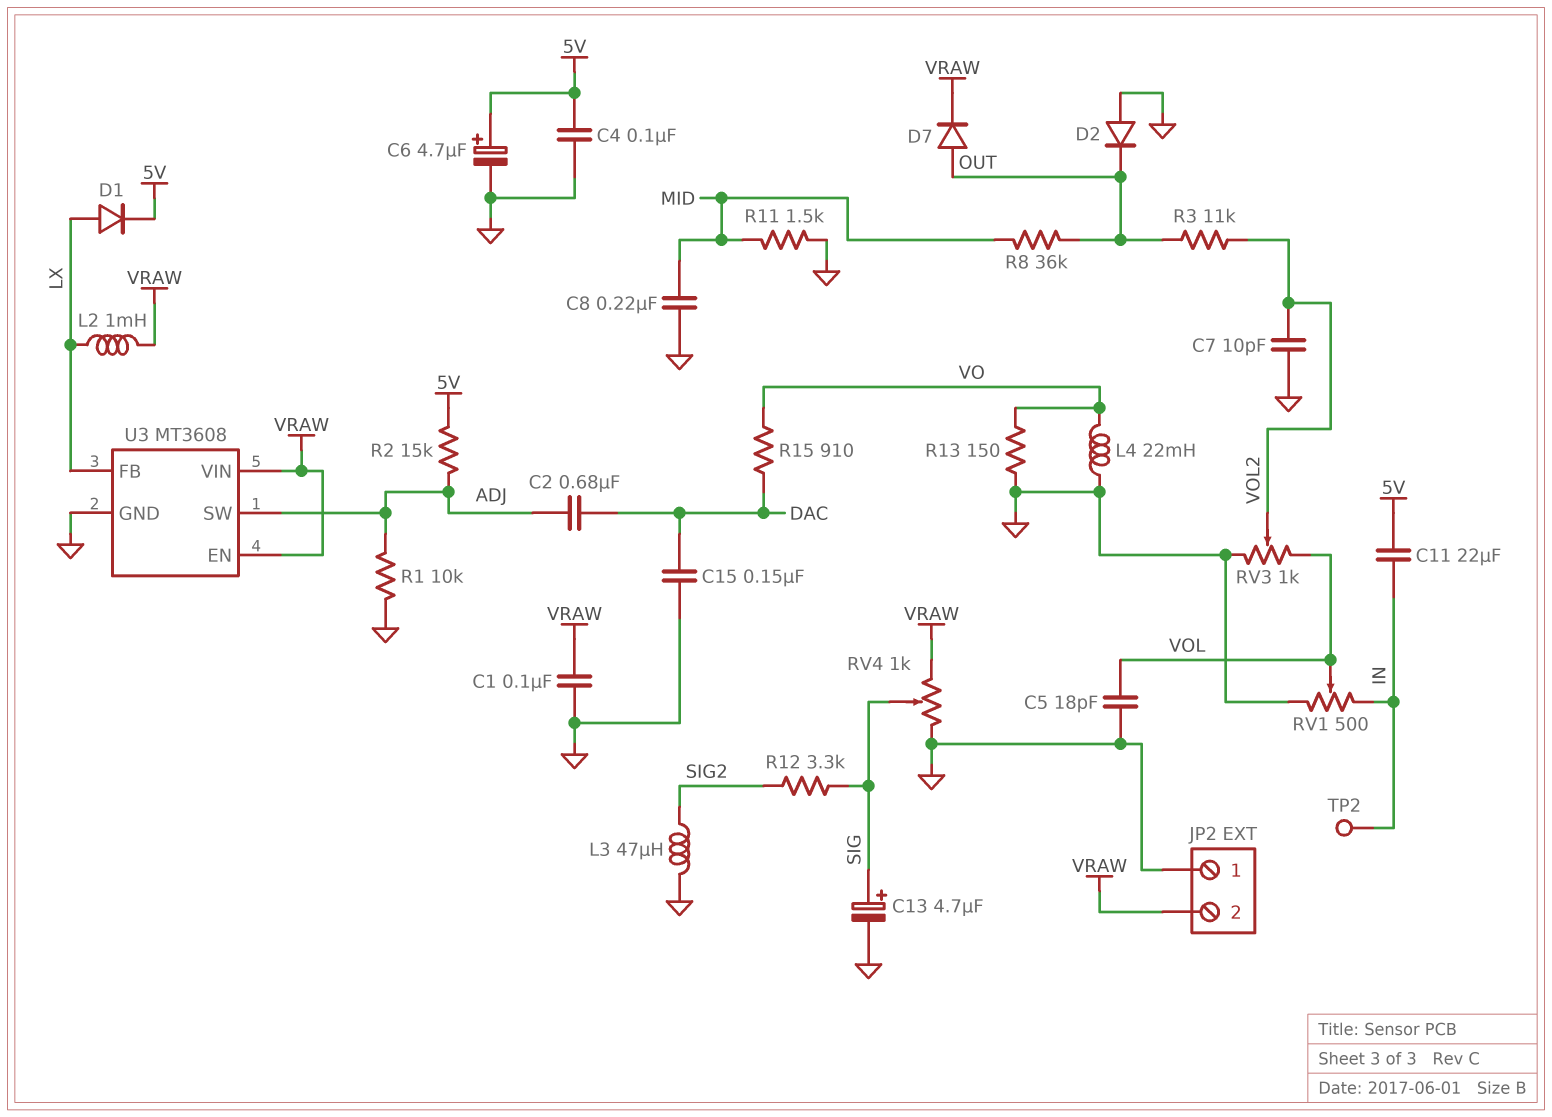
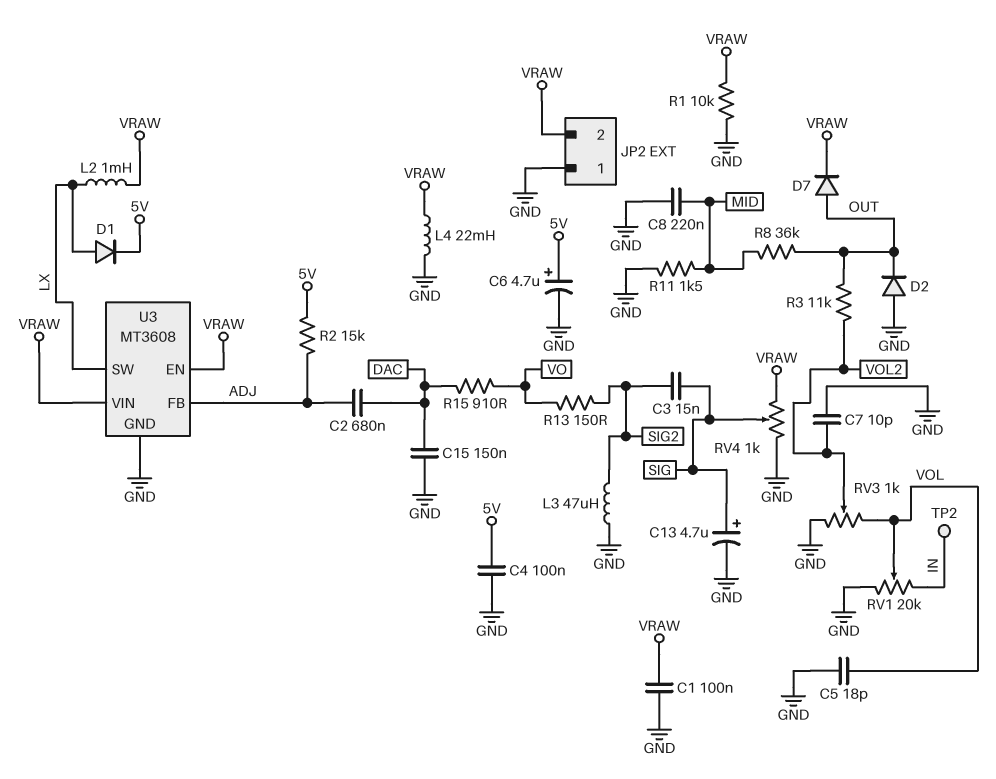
C3: none -> 15nF (SIG, SIG2)
C11: 22uF (5V, IN) -> none
L4: 22mH (GND, VO) -> 22mH (GND, VRAW)
R1: 10k (ADJ, GND) -> 10k (GND, VRAW)
R12: 3.3k (SIG, SIG2) -> none
R13: 150 (GND, VO) -> 150 (SIG2, VO)
RV1: 500 (GND, IN, wiper VOL) -> 20k (GND, IN, wiper VOL)
U3 pin FB: LX -> ADJ
U3 pin SW: ADJ -> LX

